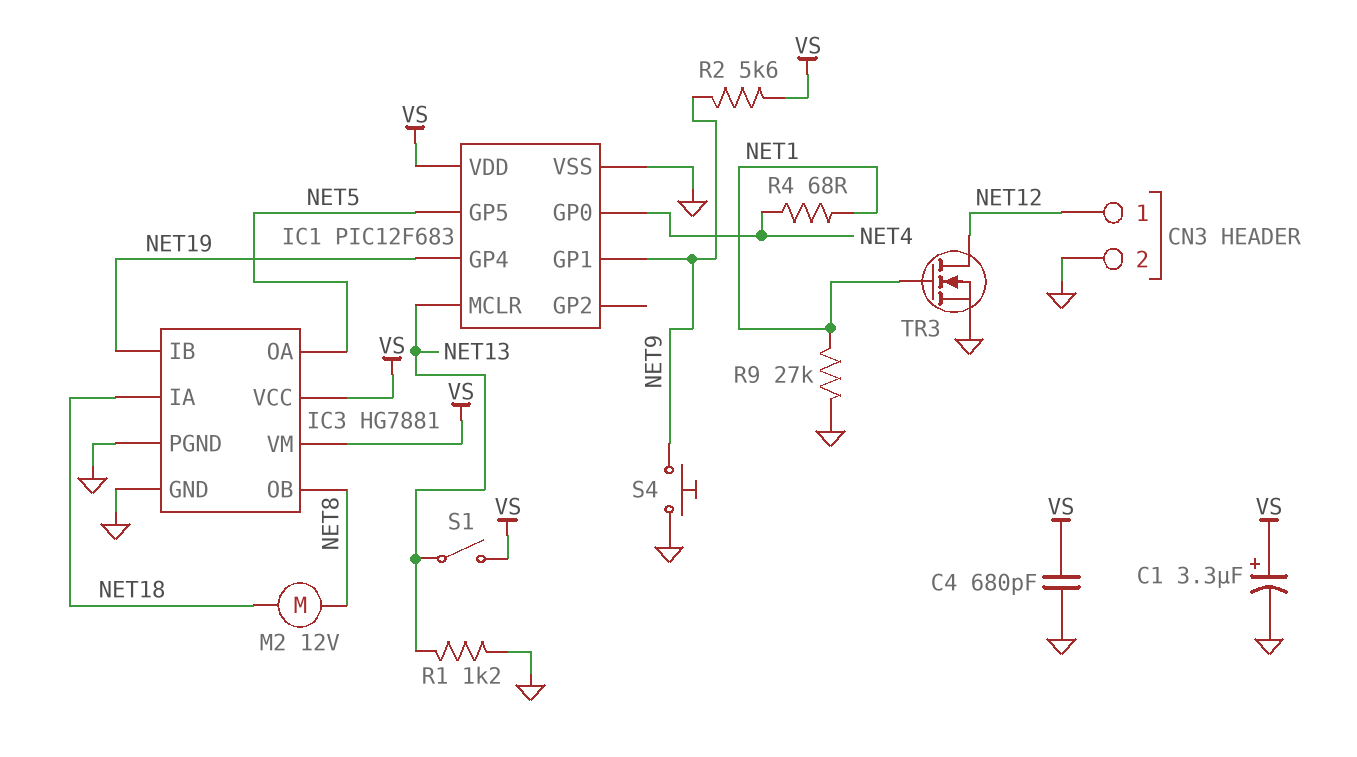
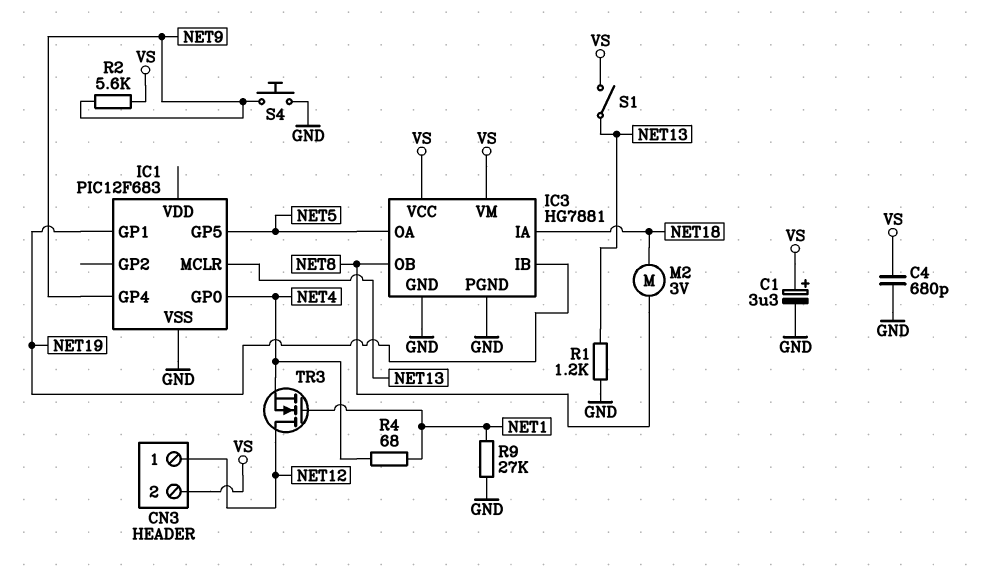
CN3 pin 2: GND -> VS
IC1 pin GP1: NET9 -> NET19
IC1 pin GP4: NET19 -> NET9
IC1 pin VDD: VS -> none
M2: motor 12V (NET8, NET18) -> motor 3V (NET8, NET18)
TR3: NMOS (G NET1, D NET12, S GND) -> NMOS (G NET1, D NET12, S NET4)

